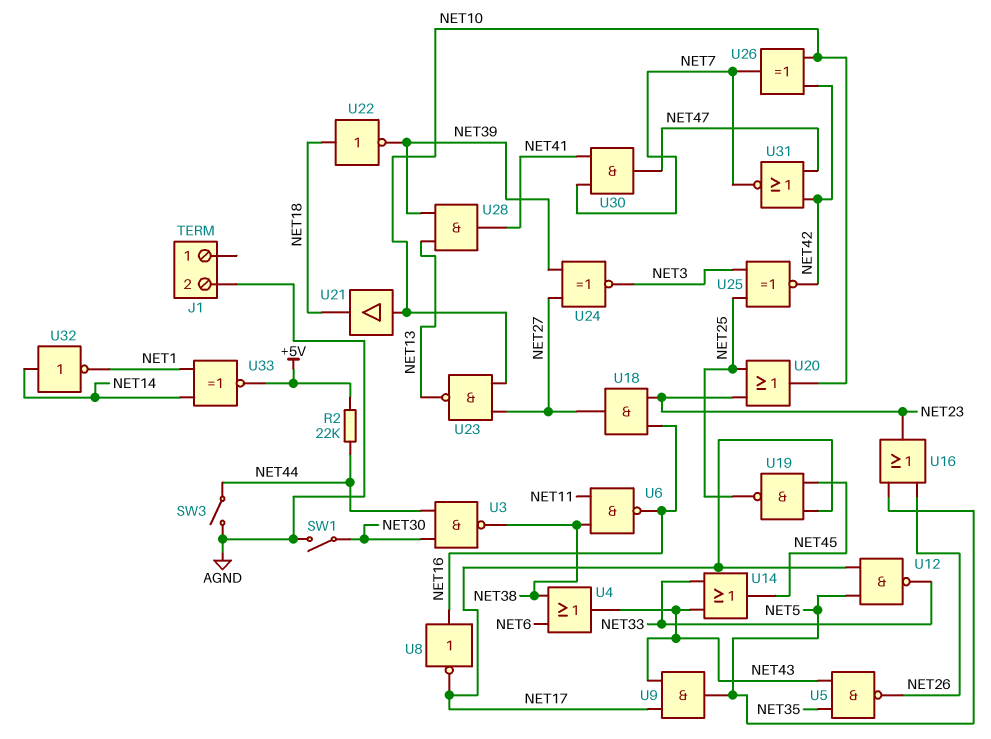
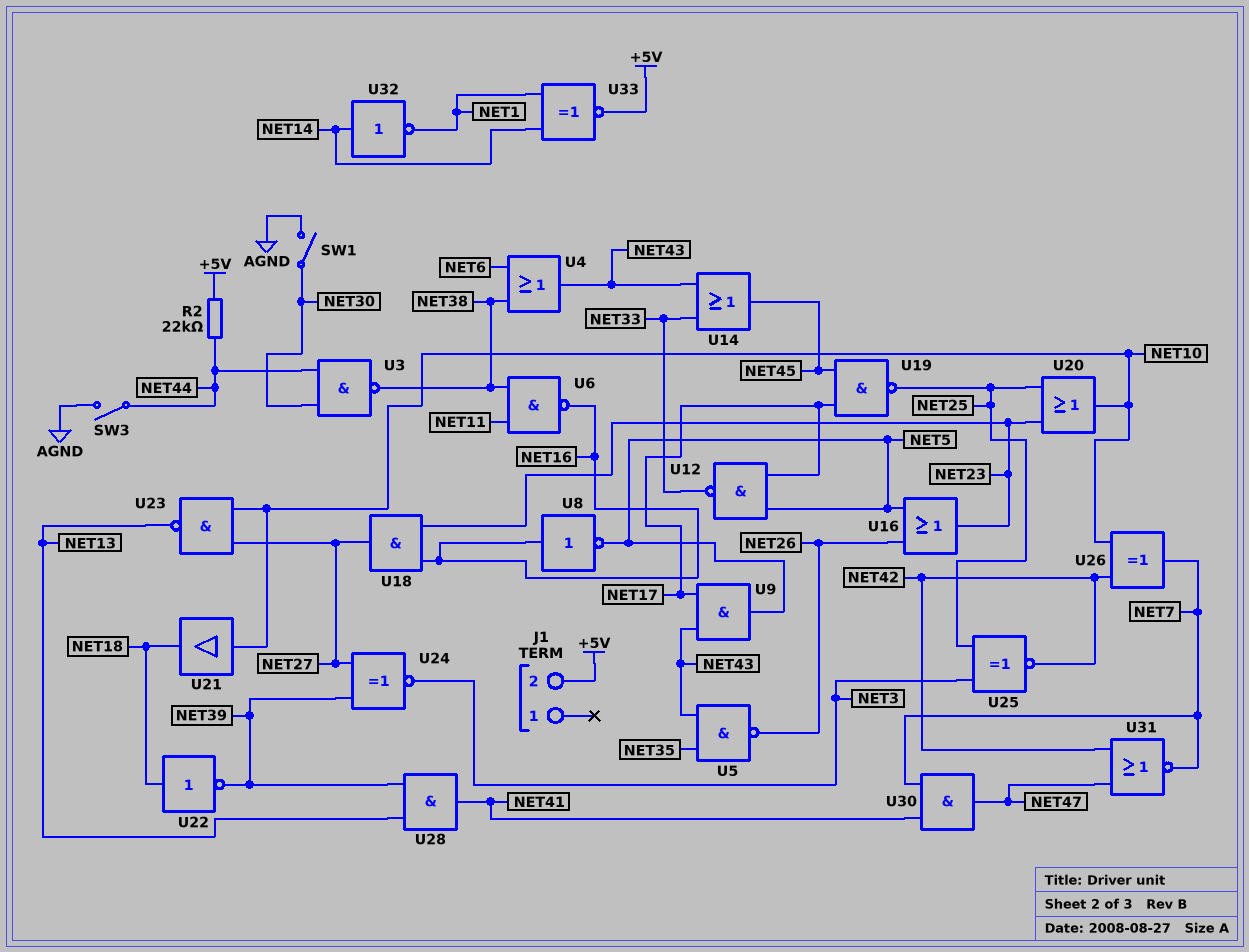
J1 pin 2: AGND -> +5V
U8: NOT (in NET16, out NET17) -> NOT (in NET16, out NET5)

